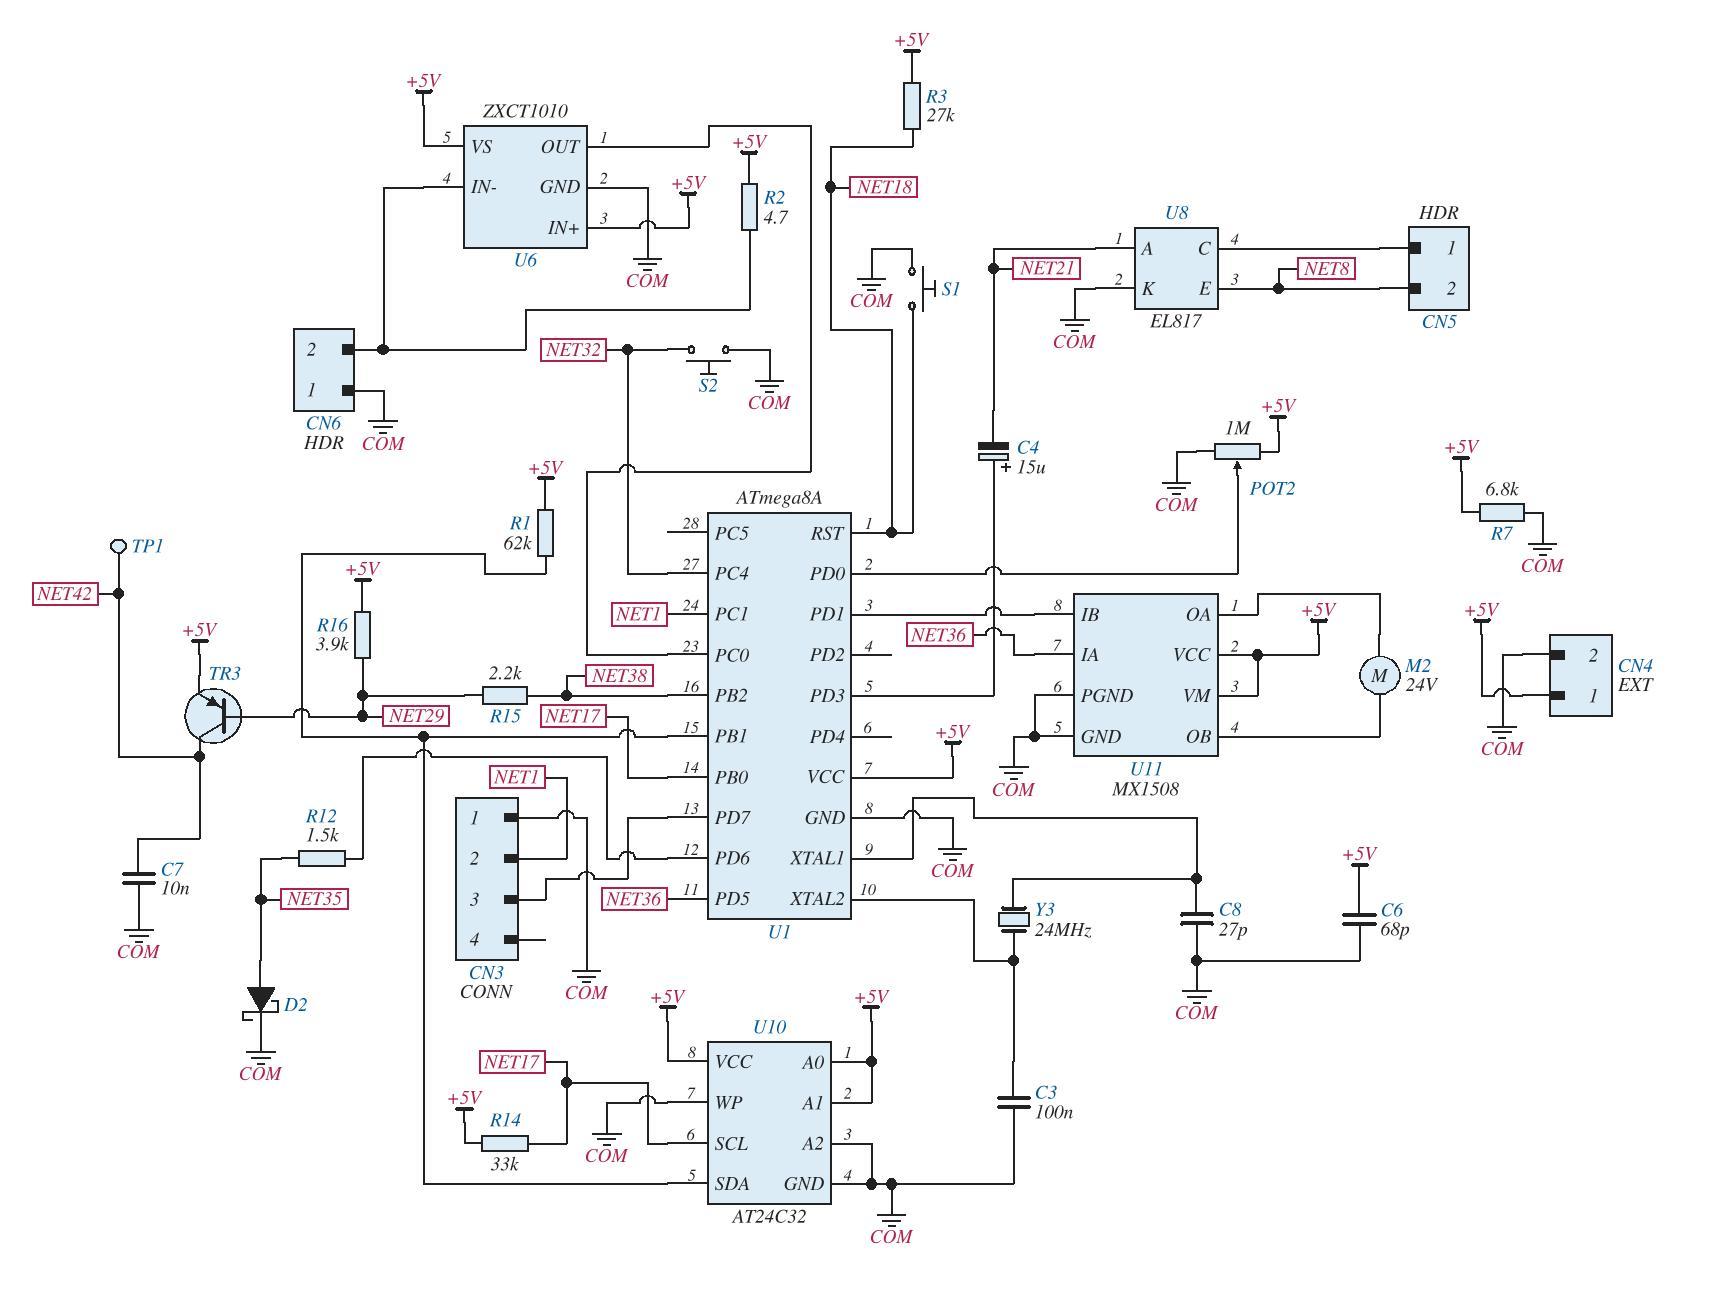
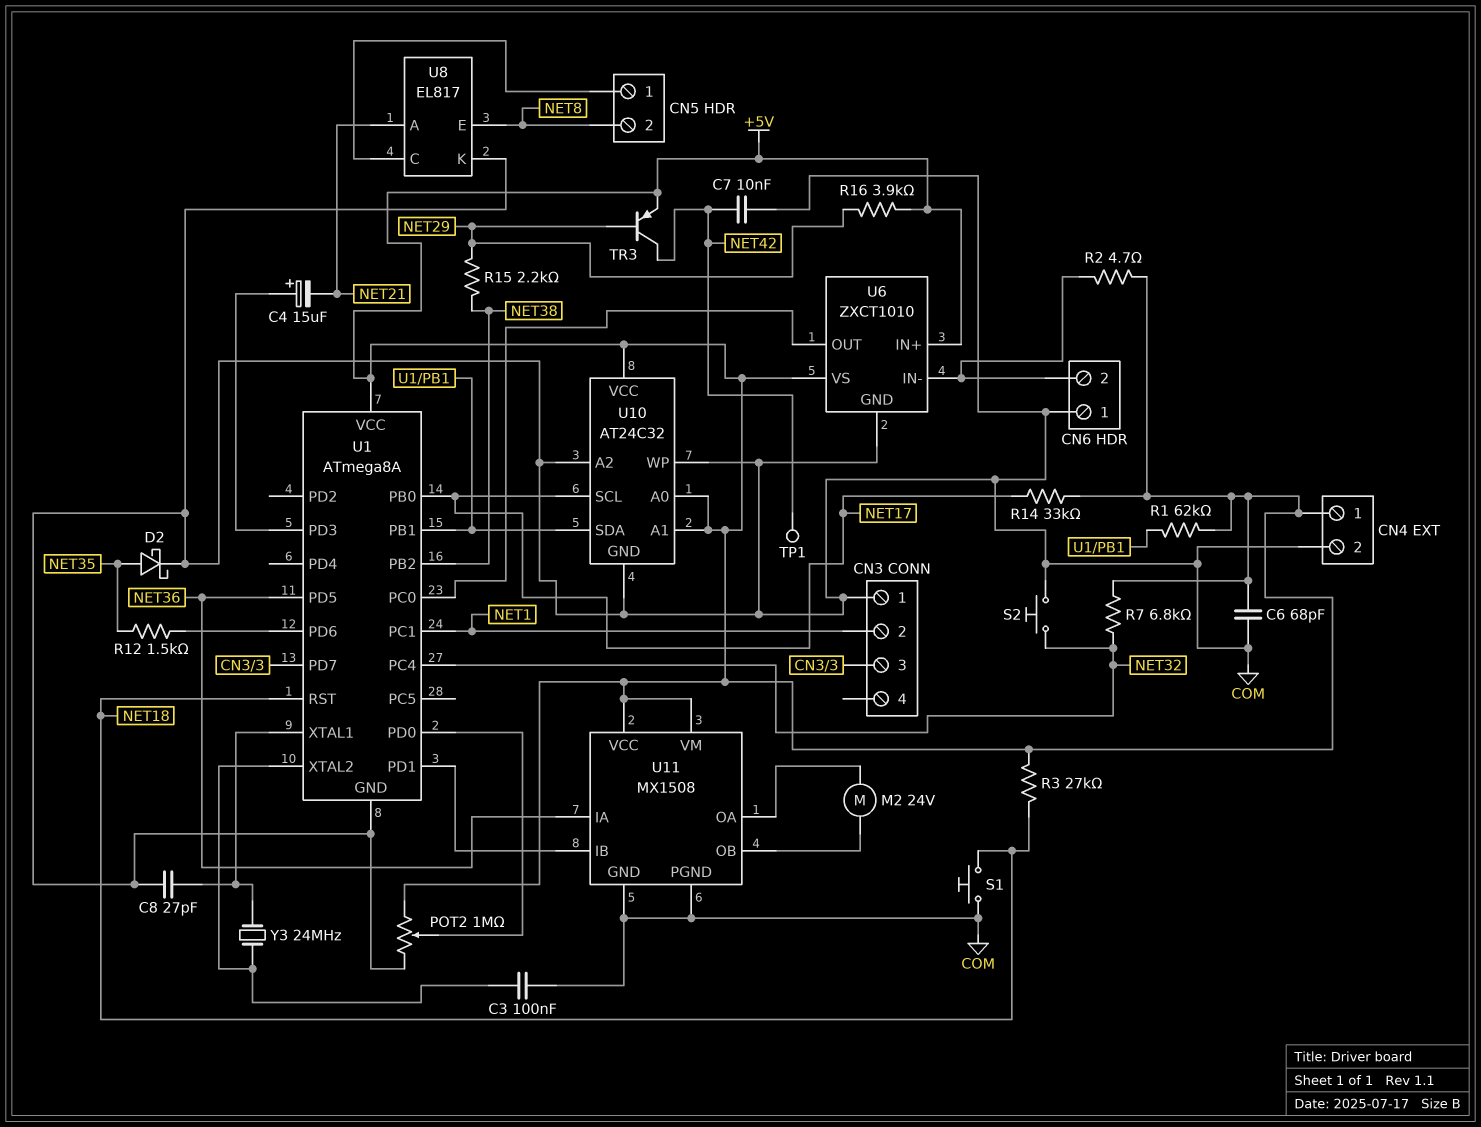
R7: 6.8k (+5V, COM) -> 6.8k (+5V, NET32)

